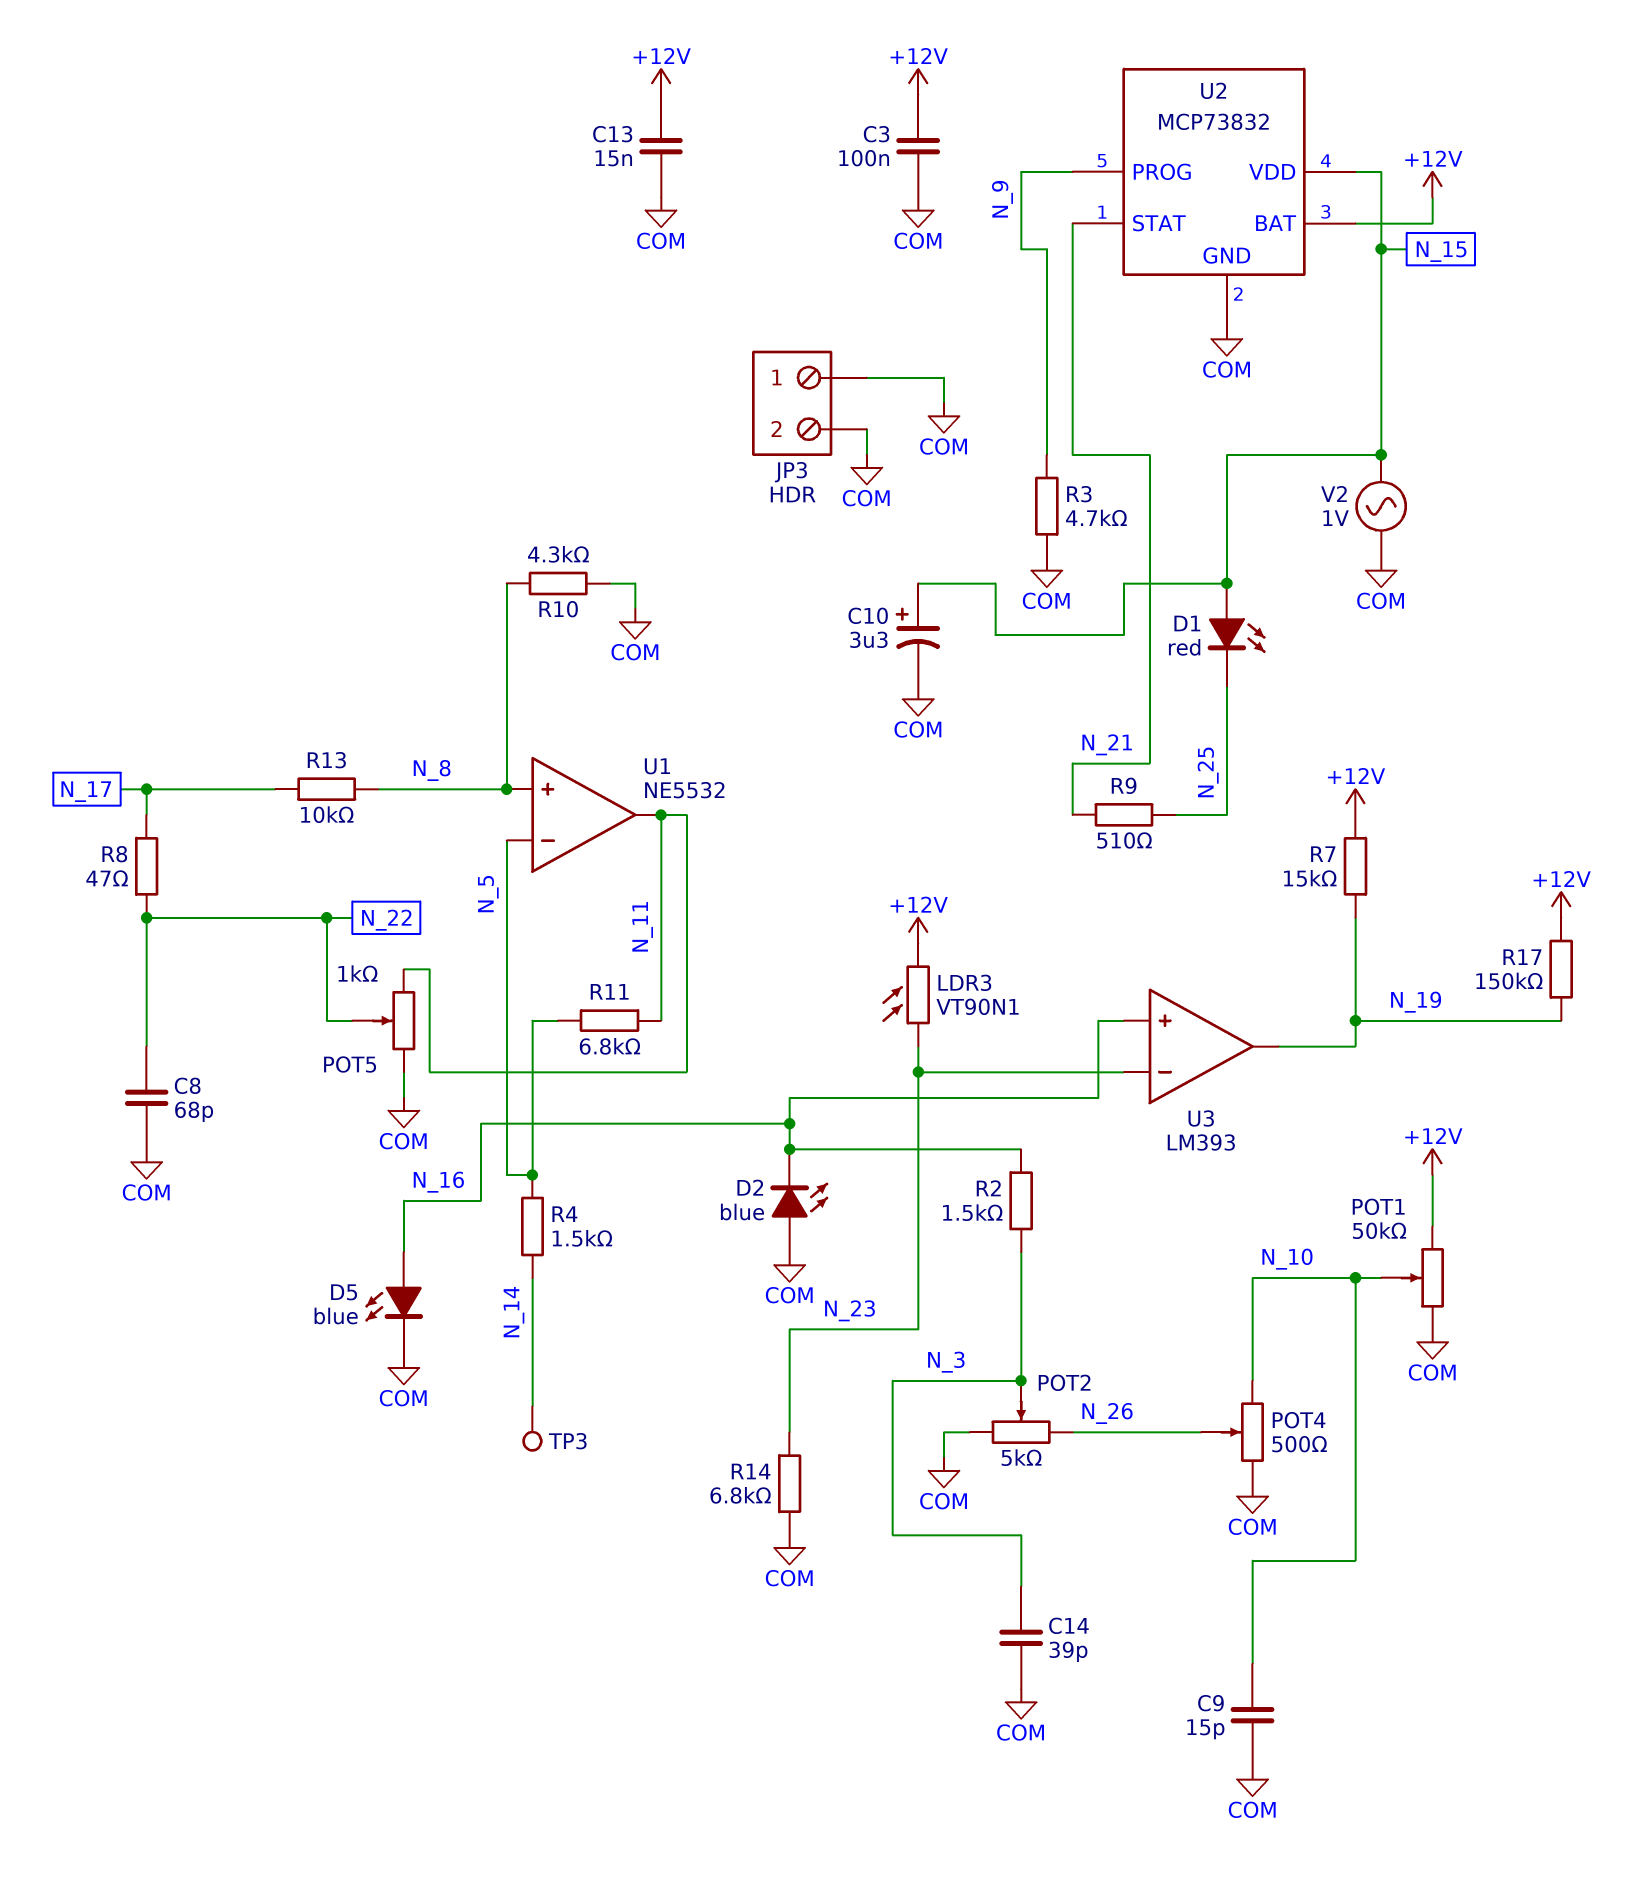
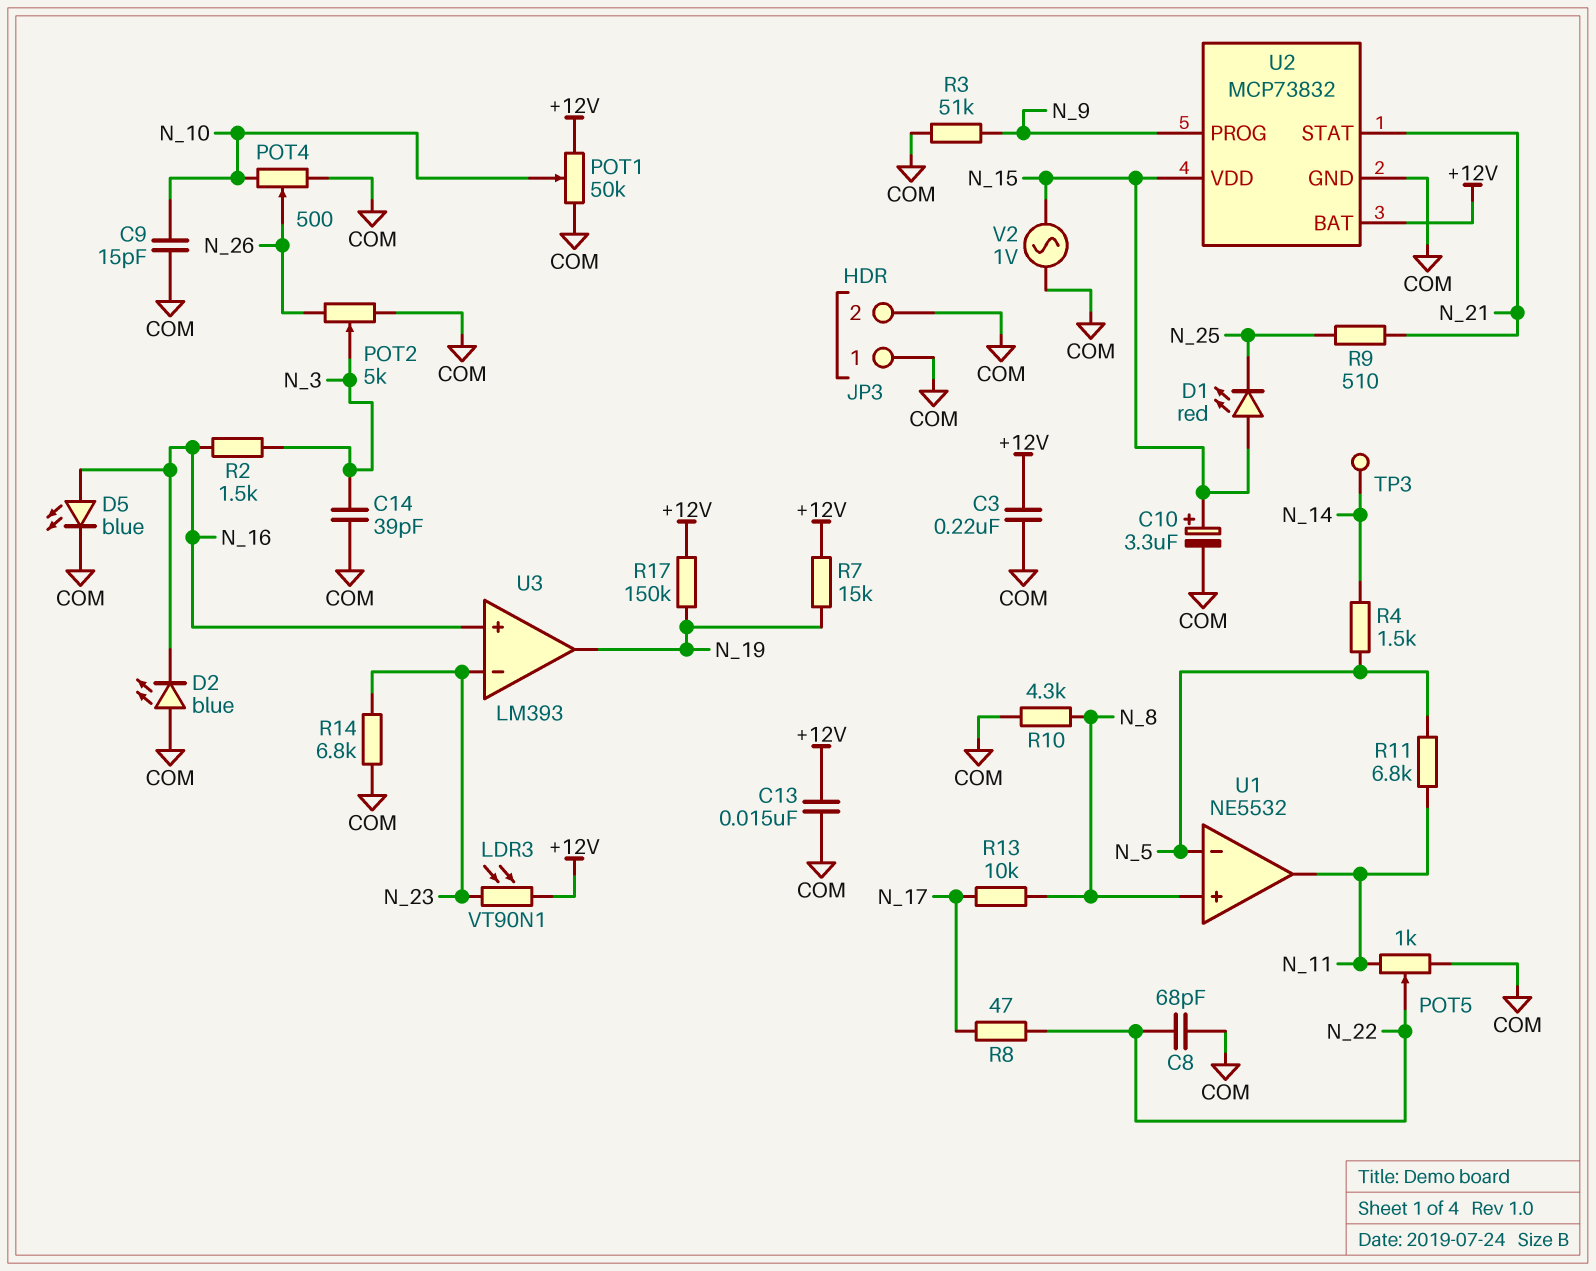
C3: 100nF (+12V, COM) -> 220nF (+12V, COM)
R3: 4.7k (COM, N_9) -> 51k (COM, N_9)

